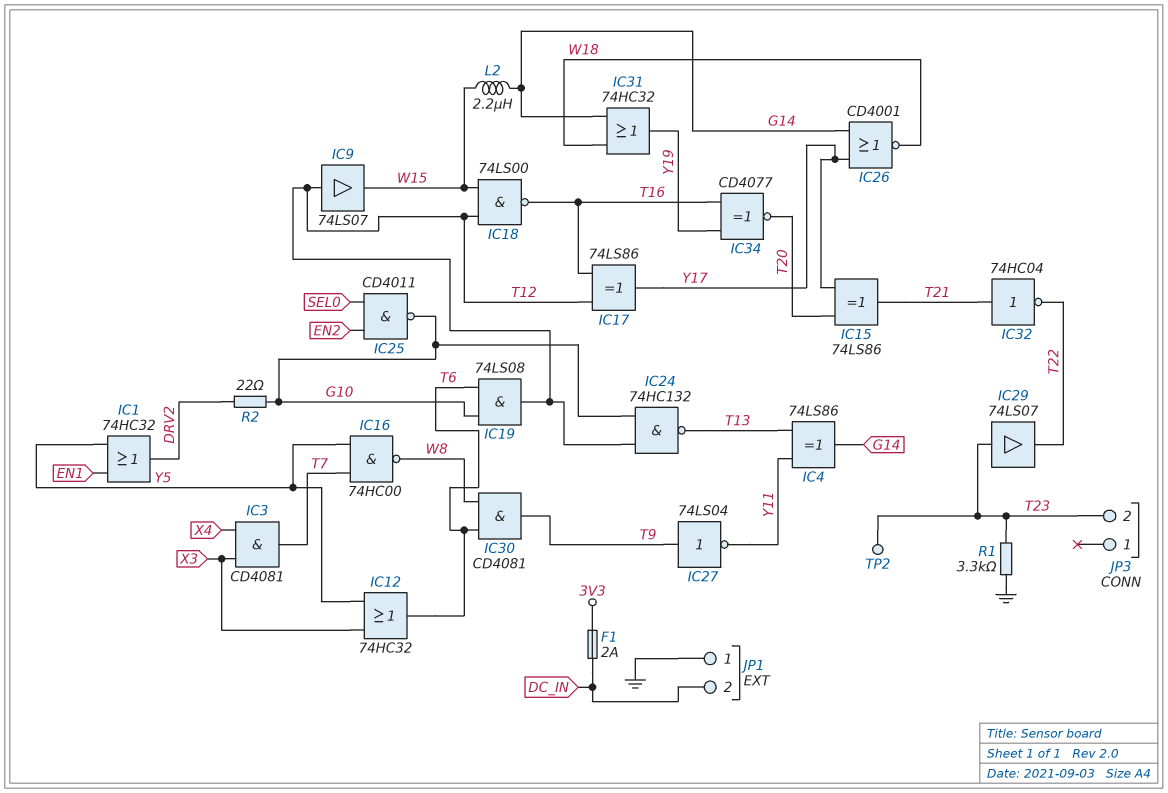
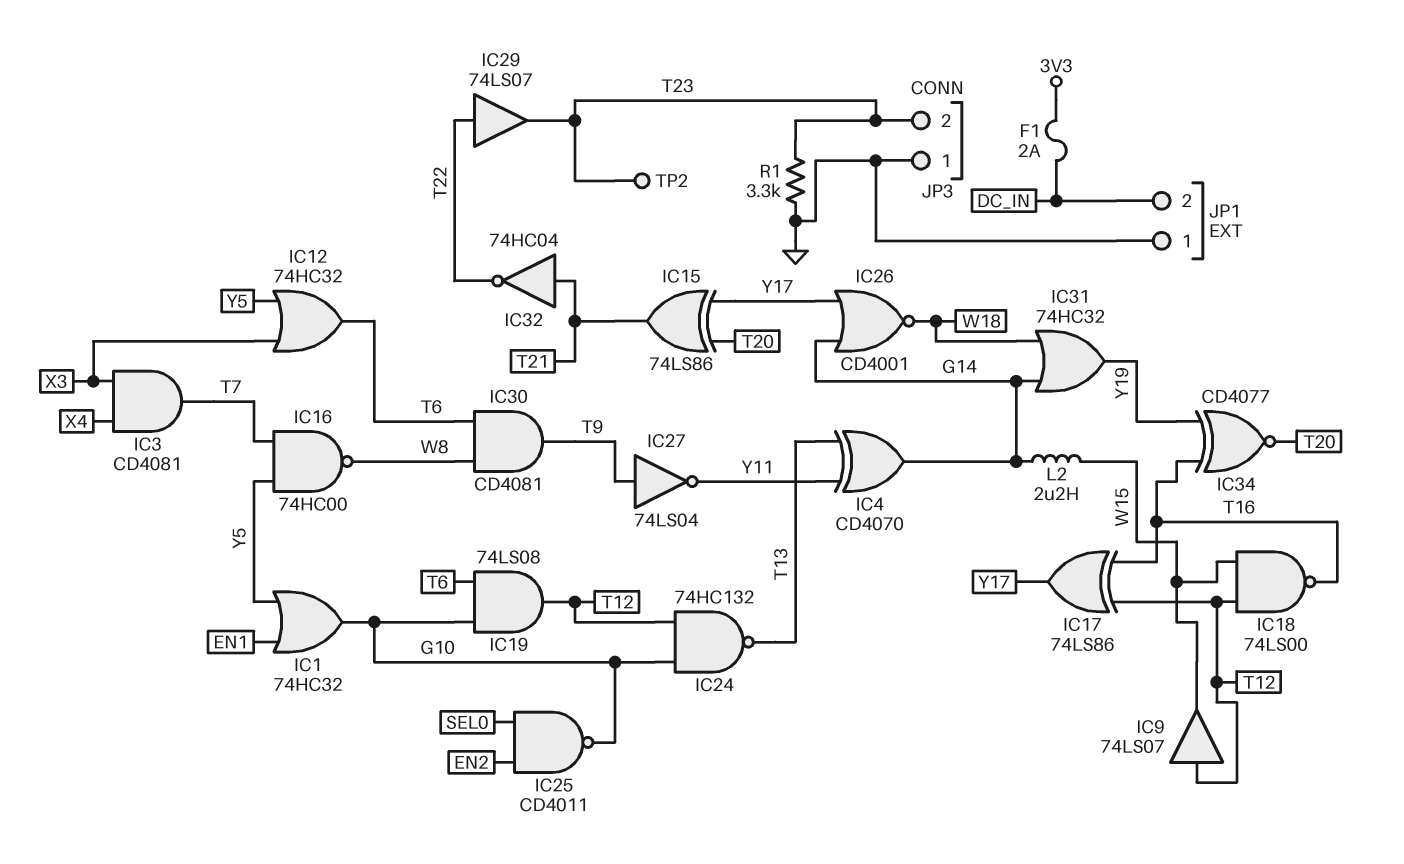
IC1: OR 74HC32 (in EN1, in Y5, out DRV2) -> OR 74HC32 (in EN1, in Y5, out G10)
IC4: XOR 74LS86 (in T13, in Y11, out G14) -> XOR CD4070 (in T13, in Y11, out G14)
IC29: buffer 74LS07 (in T23, out T22) -> buffer 74LS07 (in T22, out T23)
JP3 pin 1: none -> GND
R2: 22 (DRV2, G10) -> none

